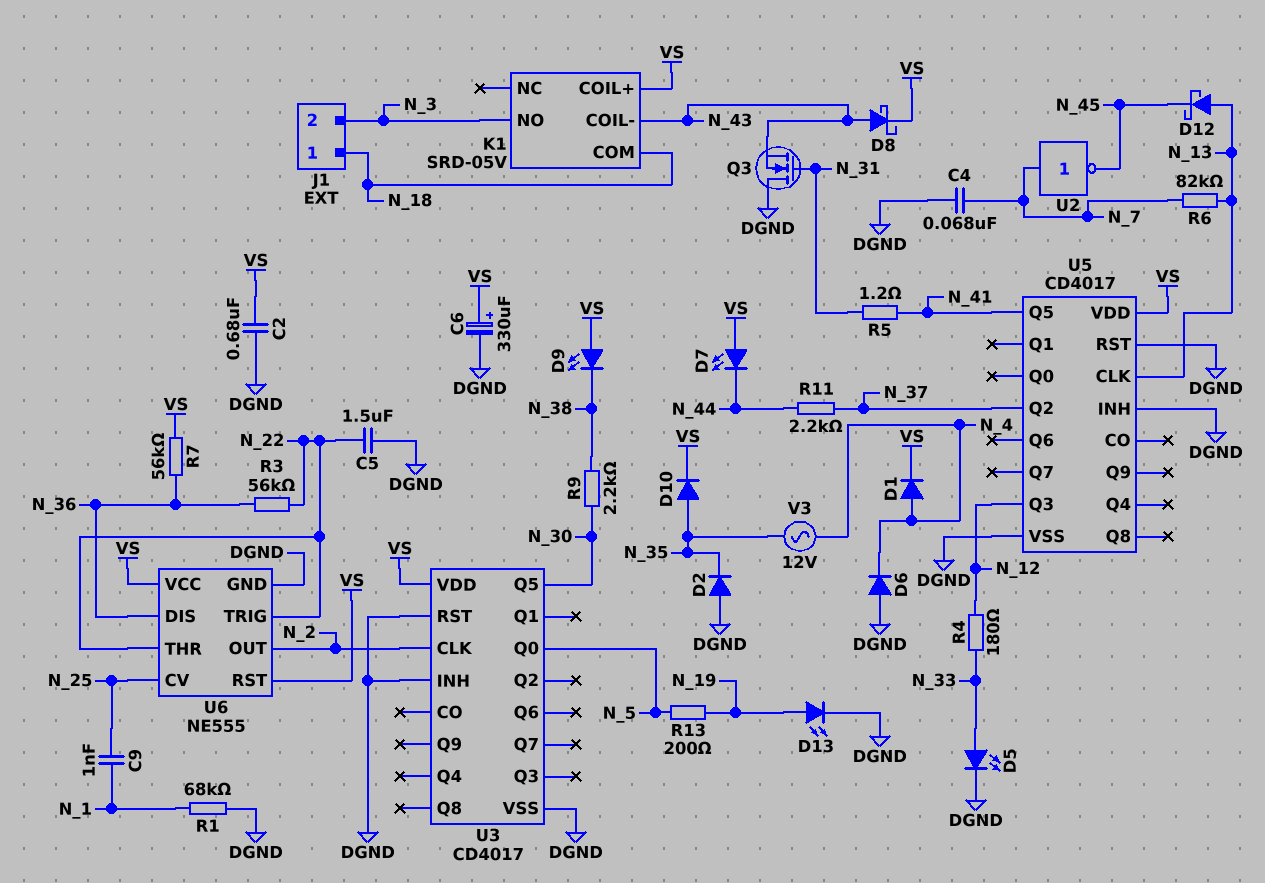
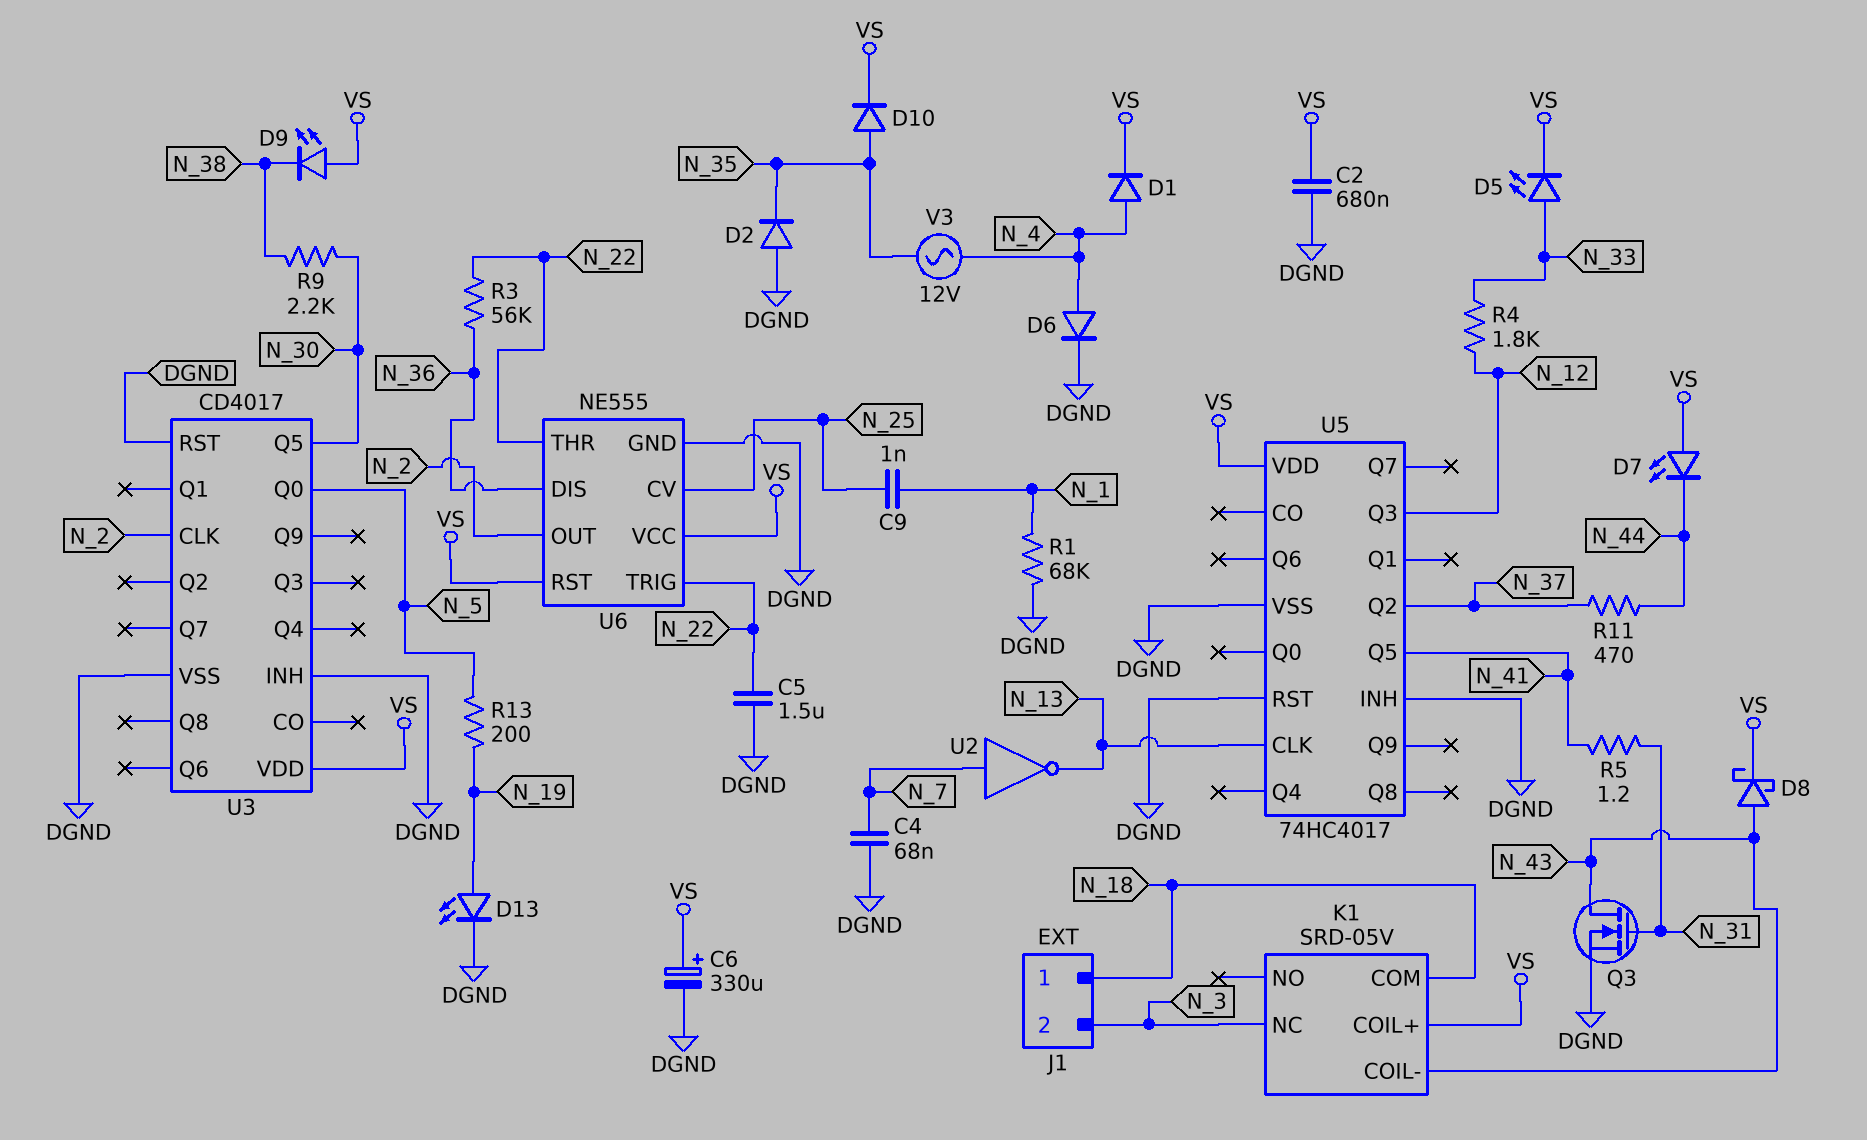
D5: LED (A N_33, K DGND) -> LED (A N_33, K VS)
D6: diode (A DGND, K N_4) -> diode (A N_4, K DGND)
D12: schottky (A N_13, K N_45) -> none
K1 pin NC: none -> N_3
K1 pin NO: N_3 -> none
Q3: NMOS (G N_31, D DGND, S N_43) -> NMOS (G N_31, D N_43, S DGND)
R4: 180 (N_12, N_33) -> 1.8k (N_12, N_33)
R6: 82k (N_7, N_13) -> none
R7: 56k (N_36, VS) -> none
R11: 2.2k (N_37, N_44) -> 470 (N_37, N_44)
U2: NOT (in N_7, out N_45) -> NOT (in N_7, out N_13)
U5: CD4017 -> 74HC4017

